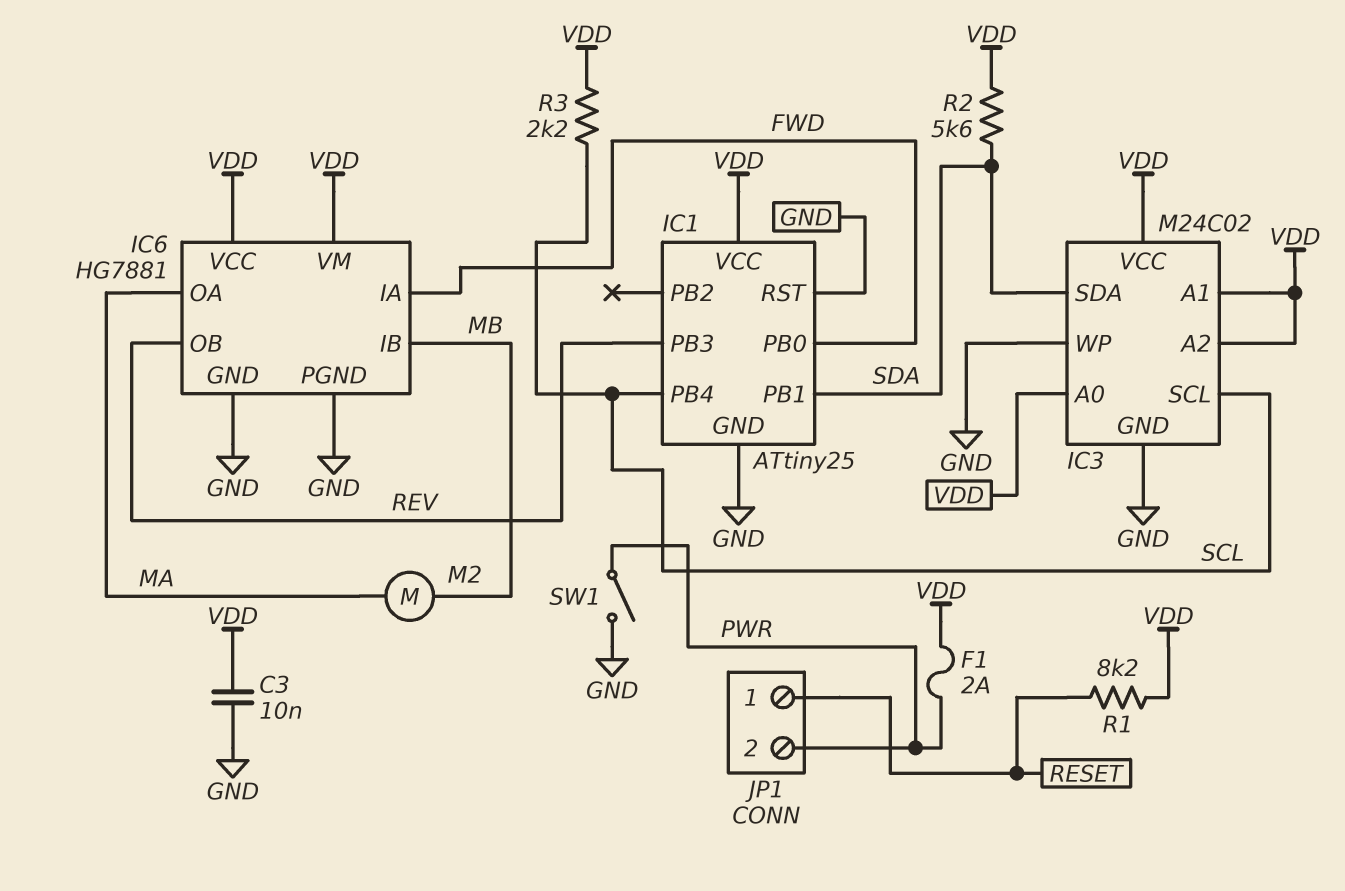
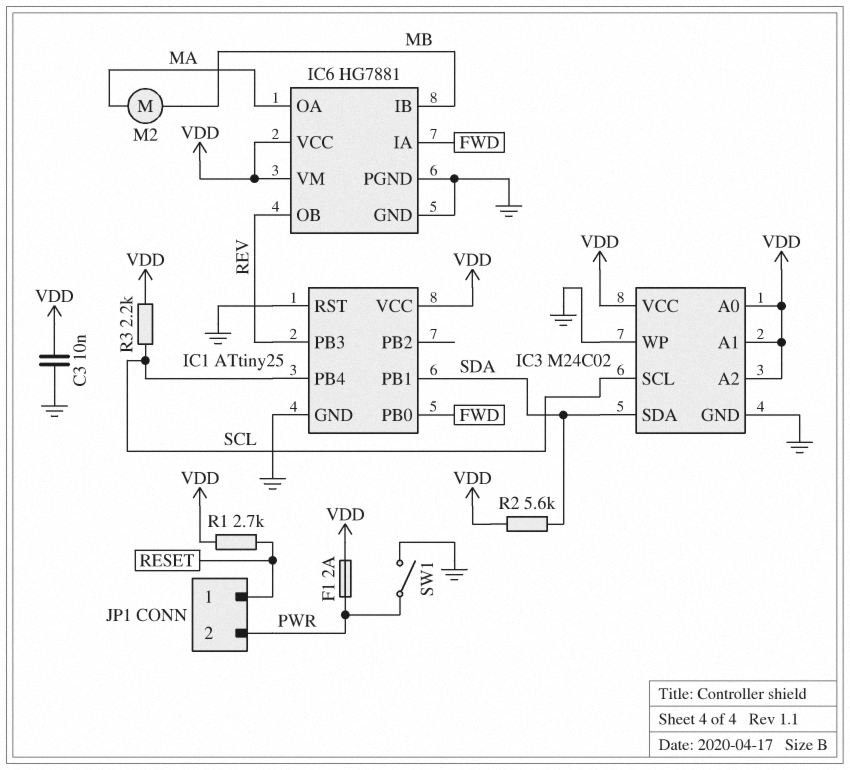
R1: 8.2k (RESET, VDD) -> 2.7k (RESET, VDD)

